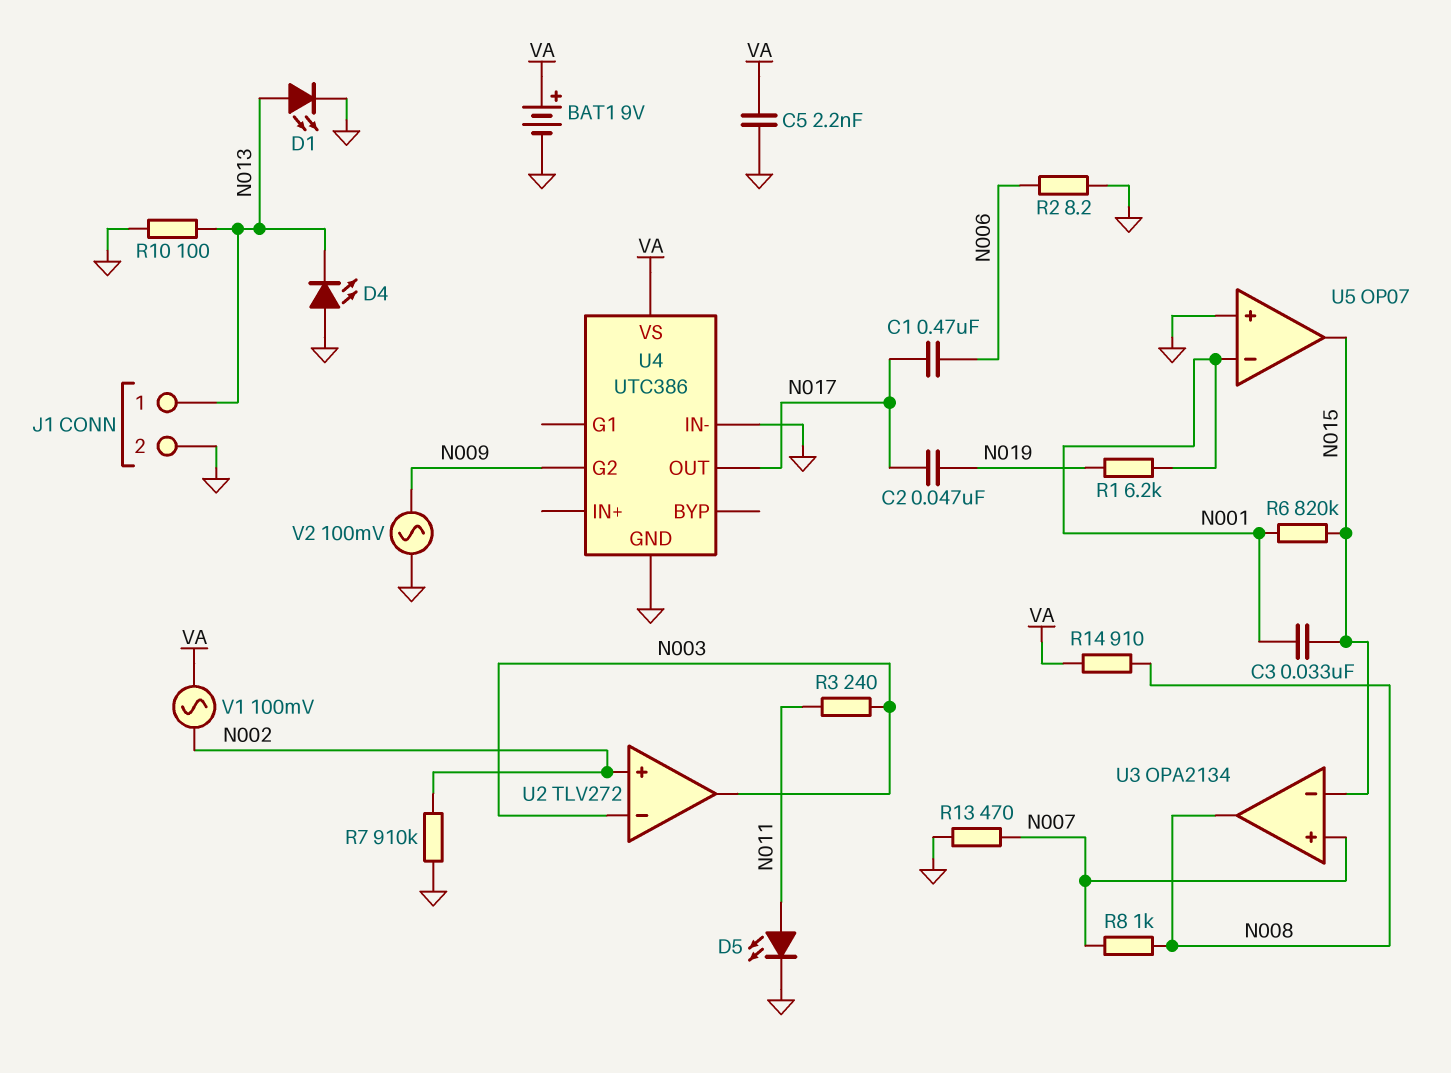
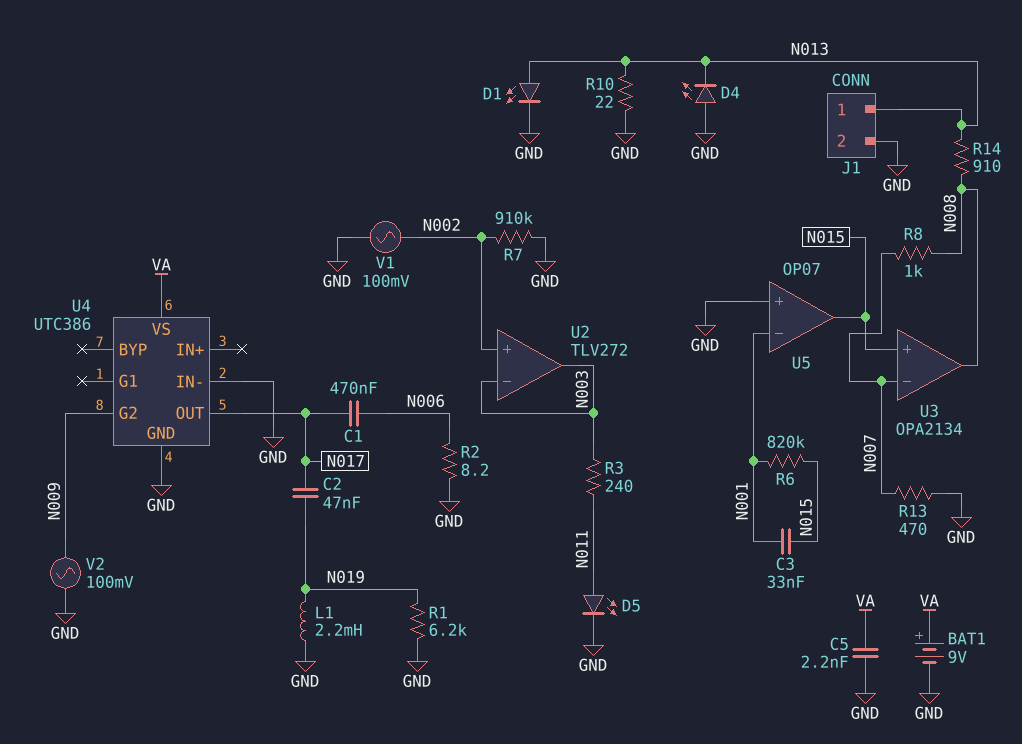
L1: none -> 2.2mH (GND, N019)
R1: 6.2k (N001, N019) -> 6.2k (GND, N019)
R10: 100 (GND, N013) -> 22 (GND, N013)
R14: 910 (N008, VA) -> 910 (N008, N013)
U3 pin in+: N007 -> N015
U3 pin in-: N015 -> N007
V1: AC 100mV (N002, VA) -> AC 100mV (GND, N002)

